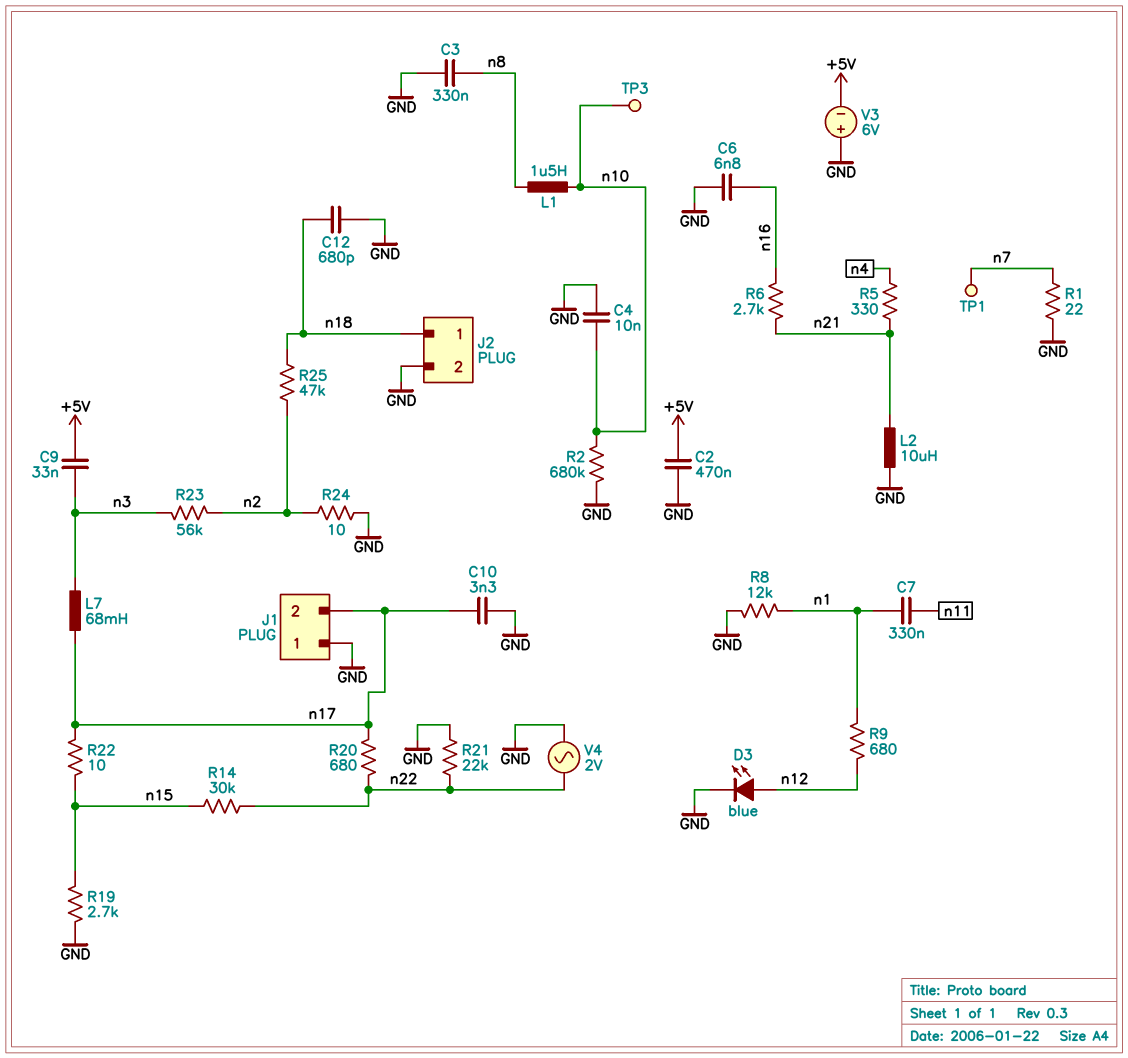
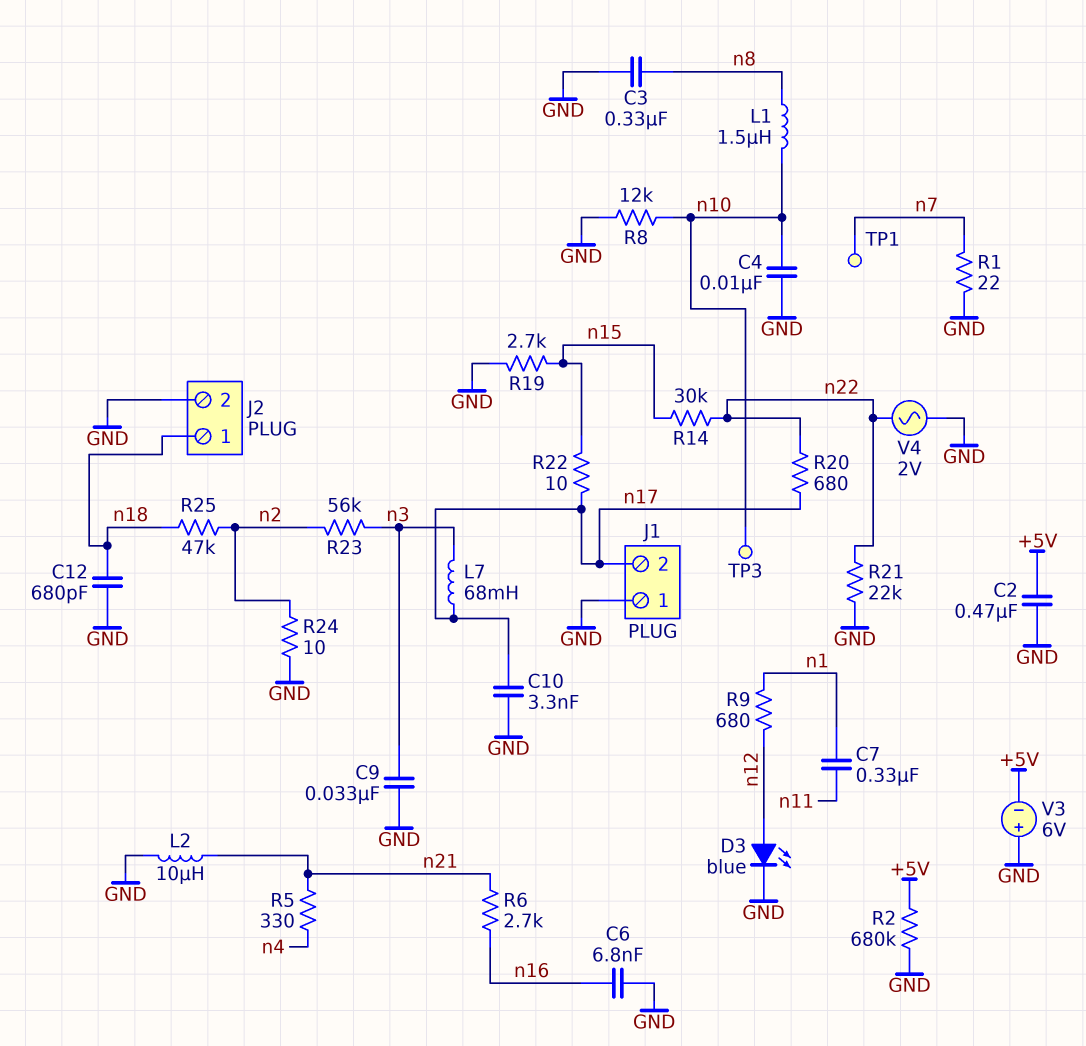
C9: 33nF (+5V, n3) -> 33nF (GND, n3)
R2: 680k (GND, n10) -> 680k (+5V, GND)
R8: 12k (GND, n1) -> 12k (GND, n10)

